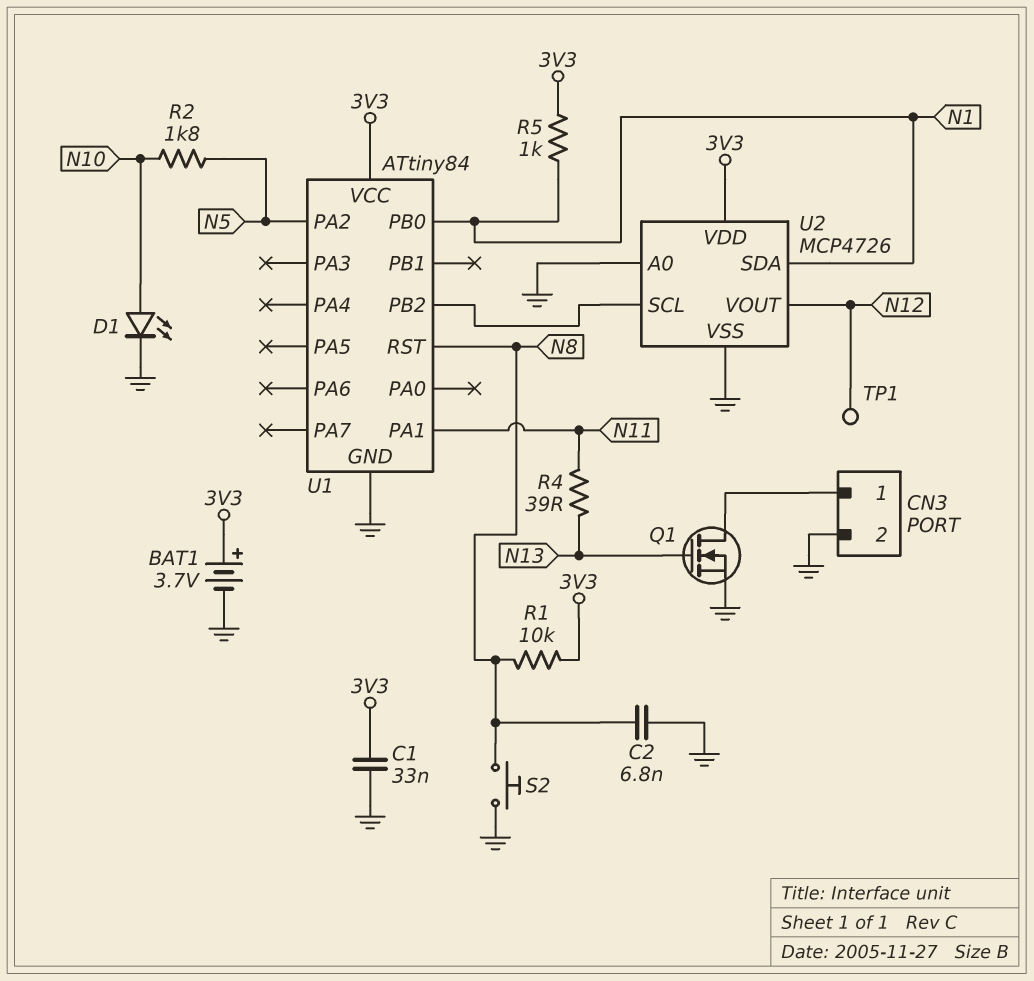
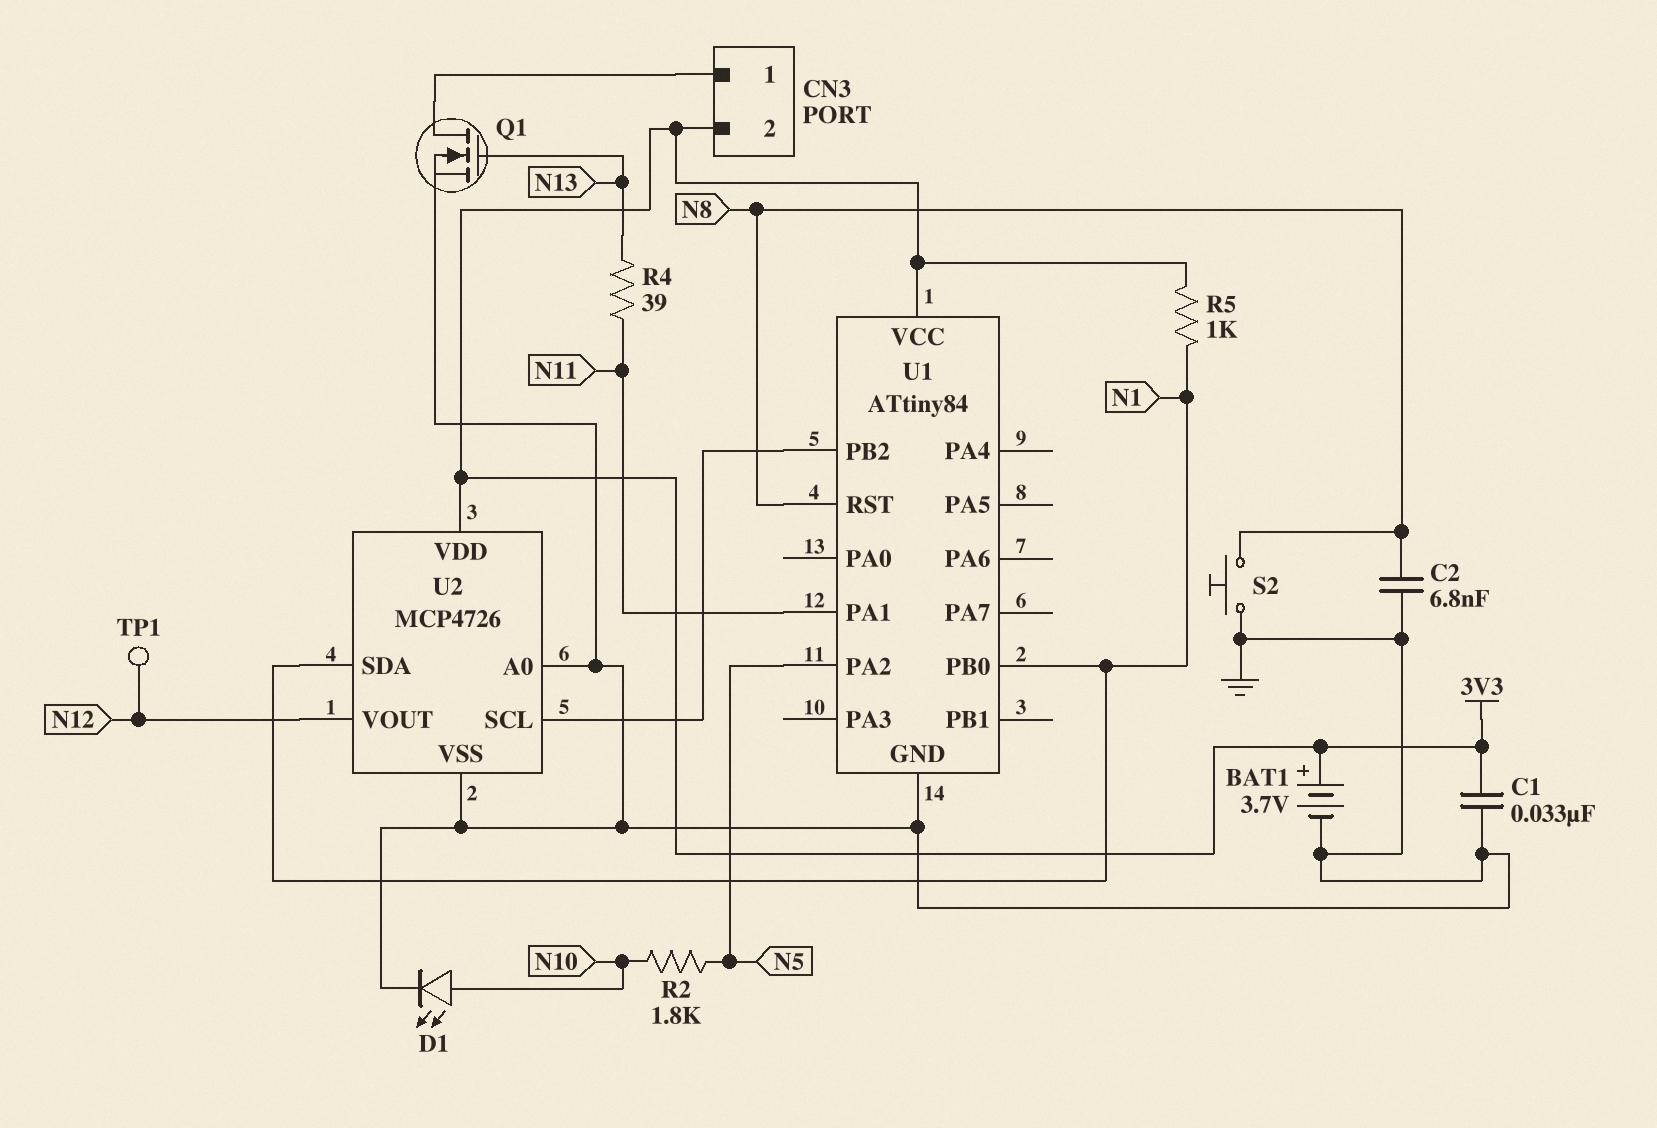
CN3 pin 2: GND -> 3V3
R1: 10k (3V3, N8) -> none

